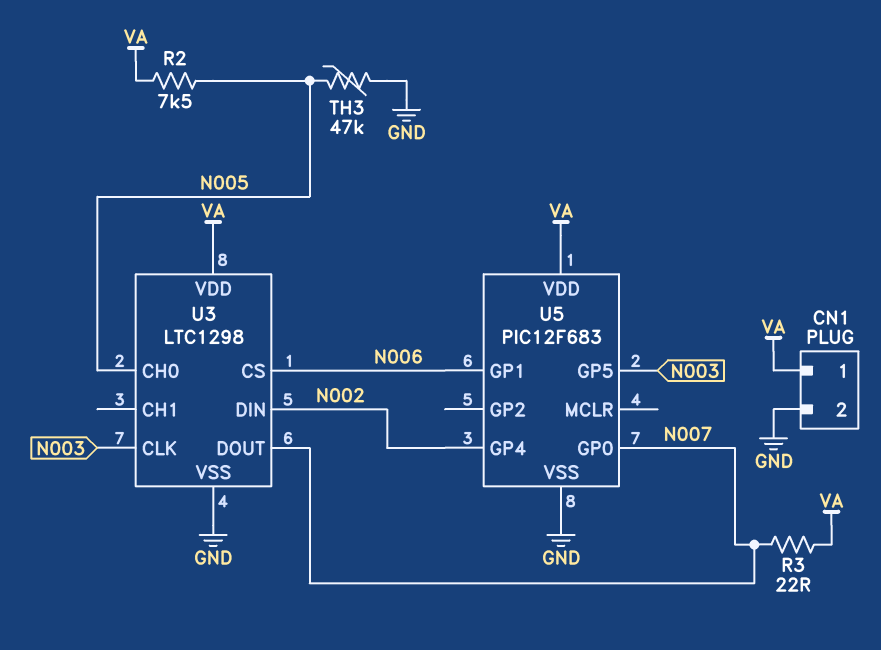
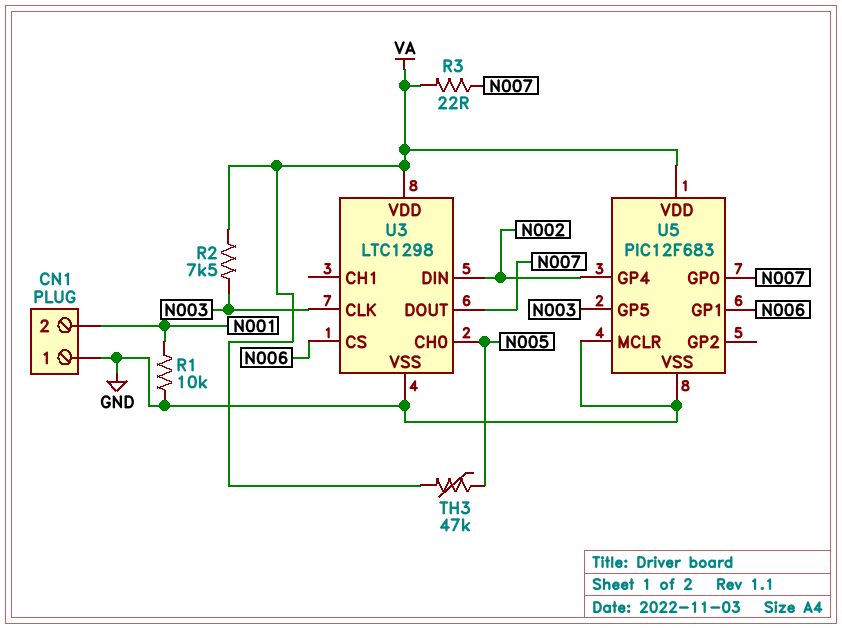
CN1 pin 1: VA -> GND
CN1 pin 2: GND -> N001
R1: none -> 10k (GND, N001)
R2: 7.5k (N005, VA) -> 7.5k (N003, VA)
TH3: 47k (GND, N005) -> 47k (N005, VA)
U5 pin MCLR: none -> GND

